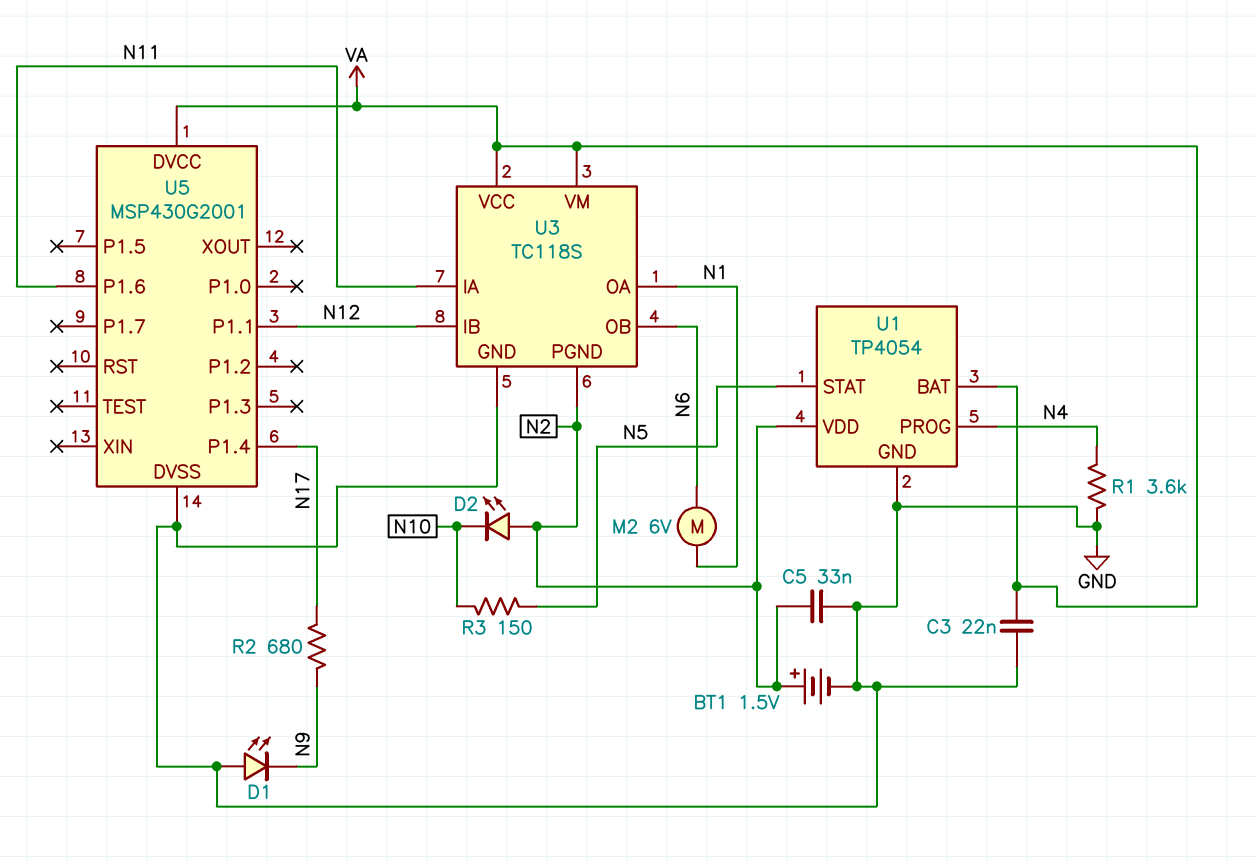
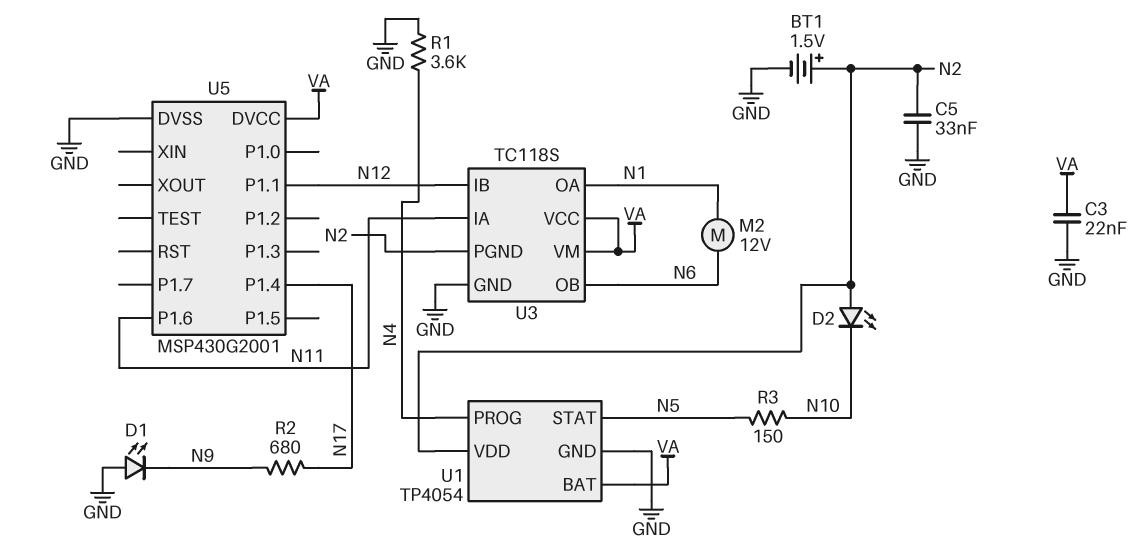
M2: motor 6V (N1, N6) -> motor 12V (N1, N6)

